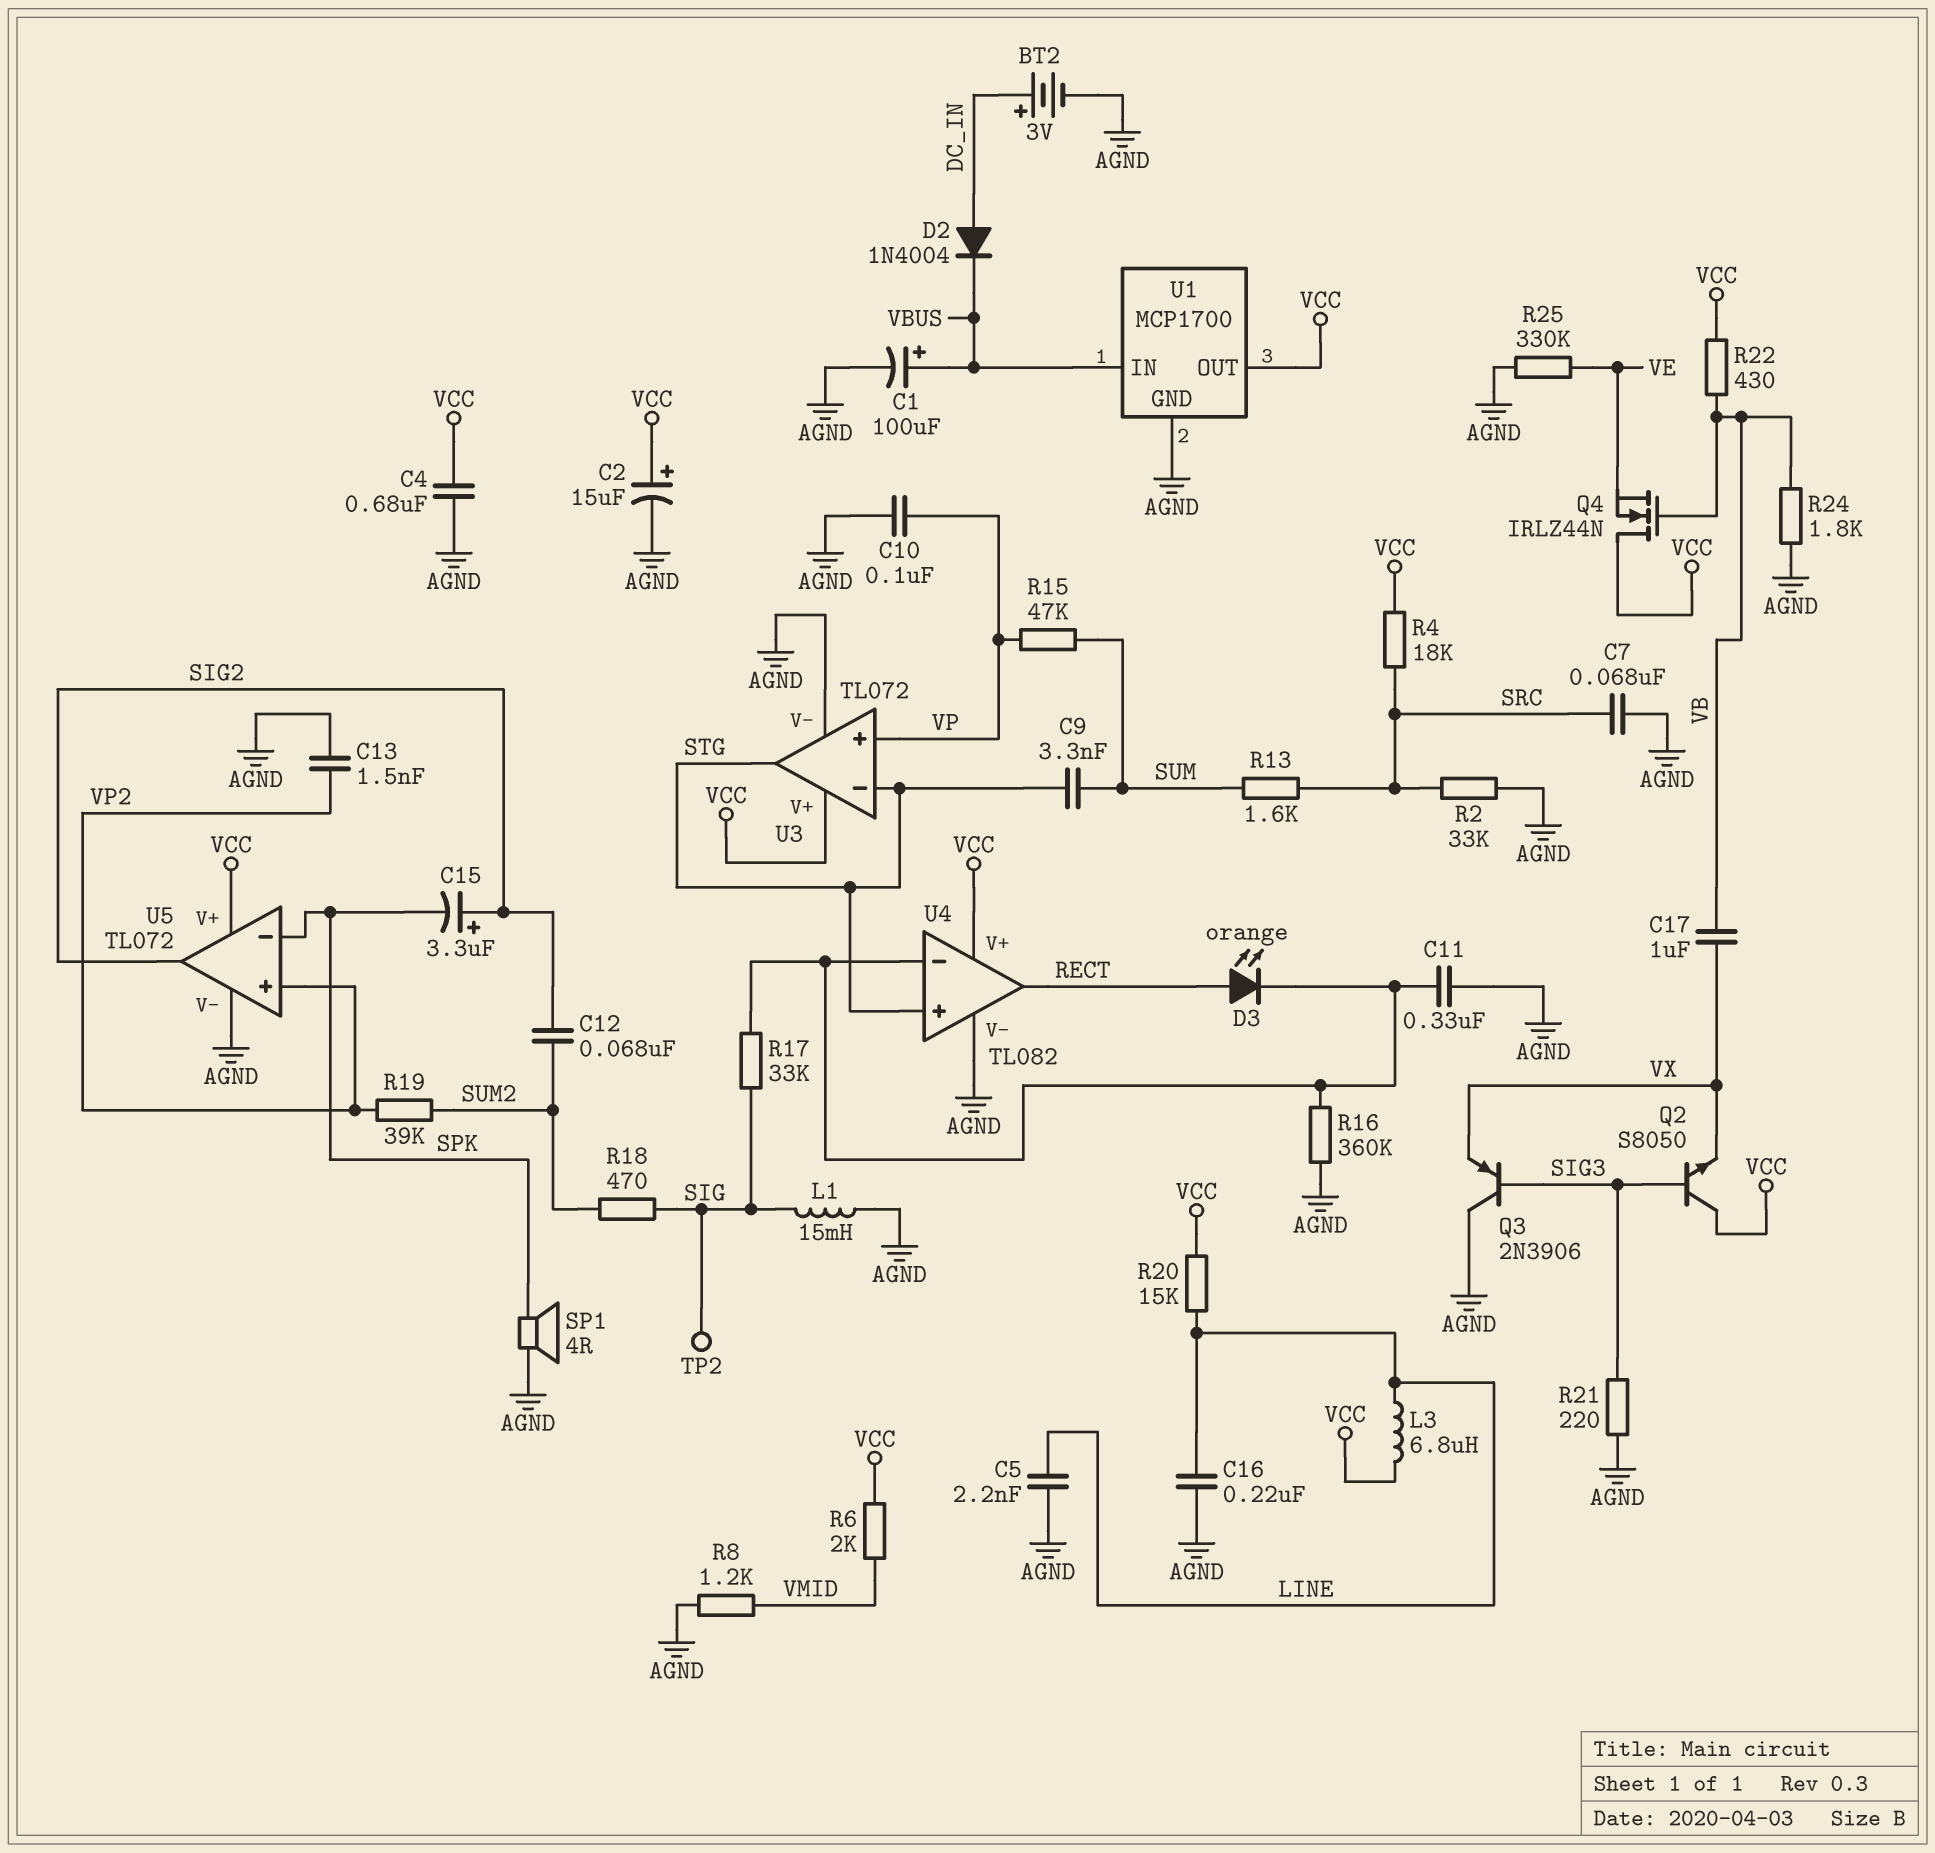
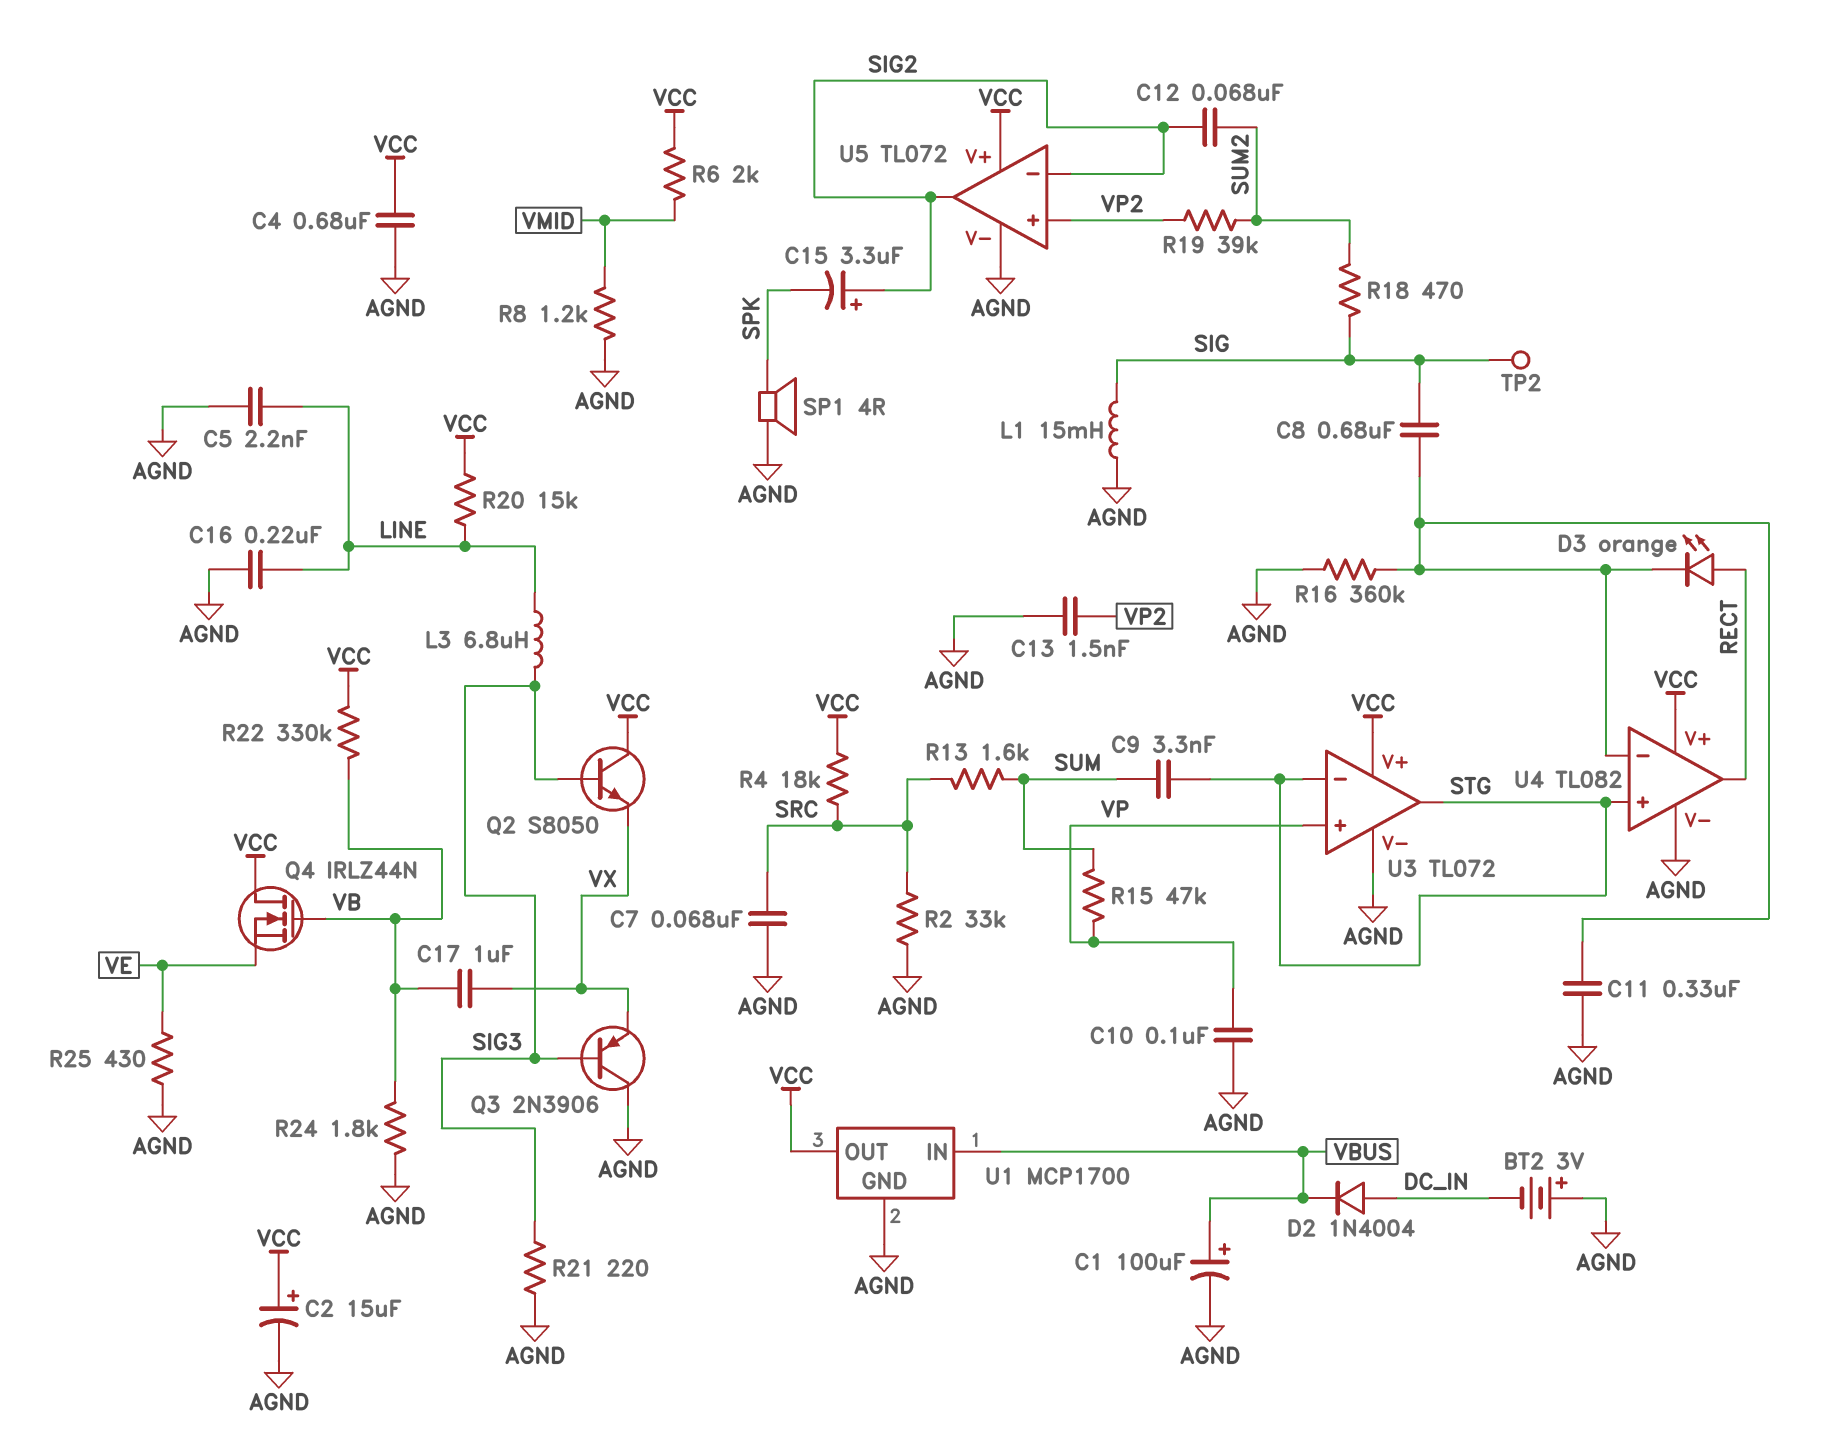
BT2: 3V (plus DC_IN, minus AGND) -> 3V (plus AGND, minus DC_IN)
C8: none -> 680nF (SIG, U4/in-)
L3: 6.8uH (LINE, VCC) -> 6.8uH (LINE, SIG3)
R17: 33k (SIG, U4/in-) -> none
R22: 430 (VB, VCC) -> 330k (VB, VCC)
R25: 330k (AGND, VE) -> 430 (AGND, VE)
U5 pin in-: SPK -> SIG2

